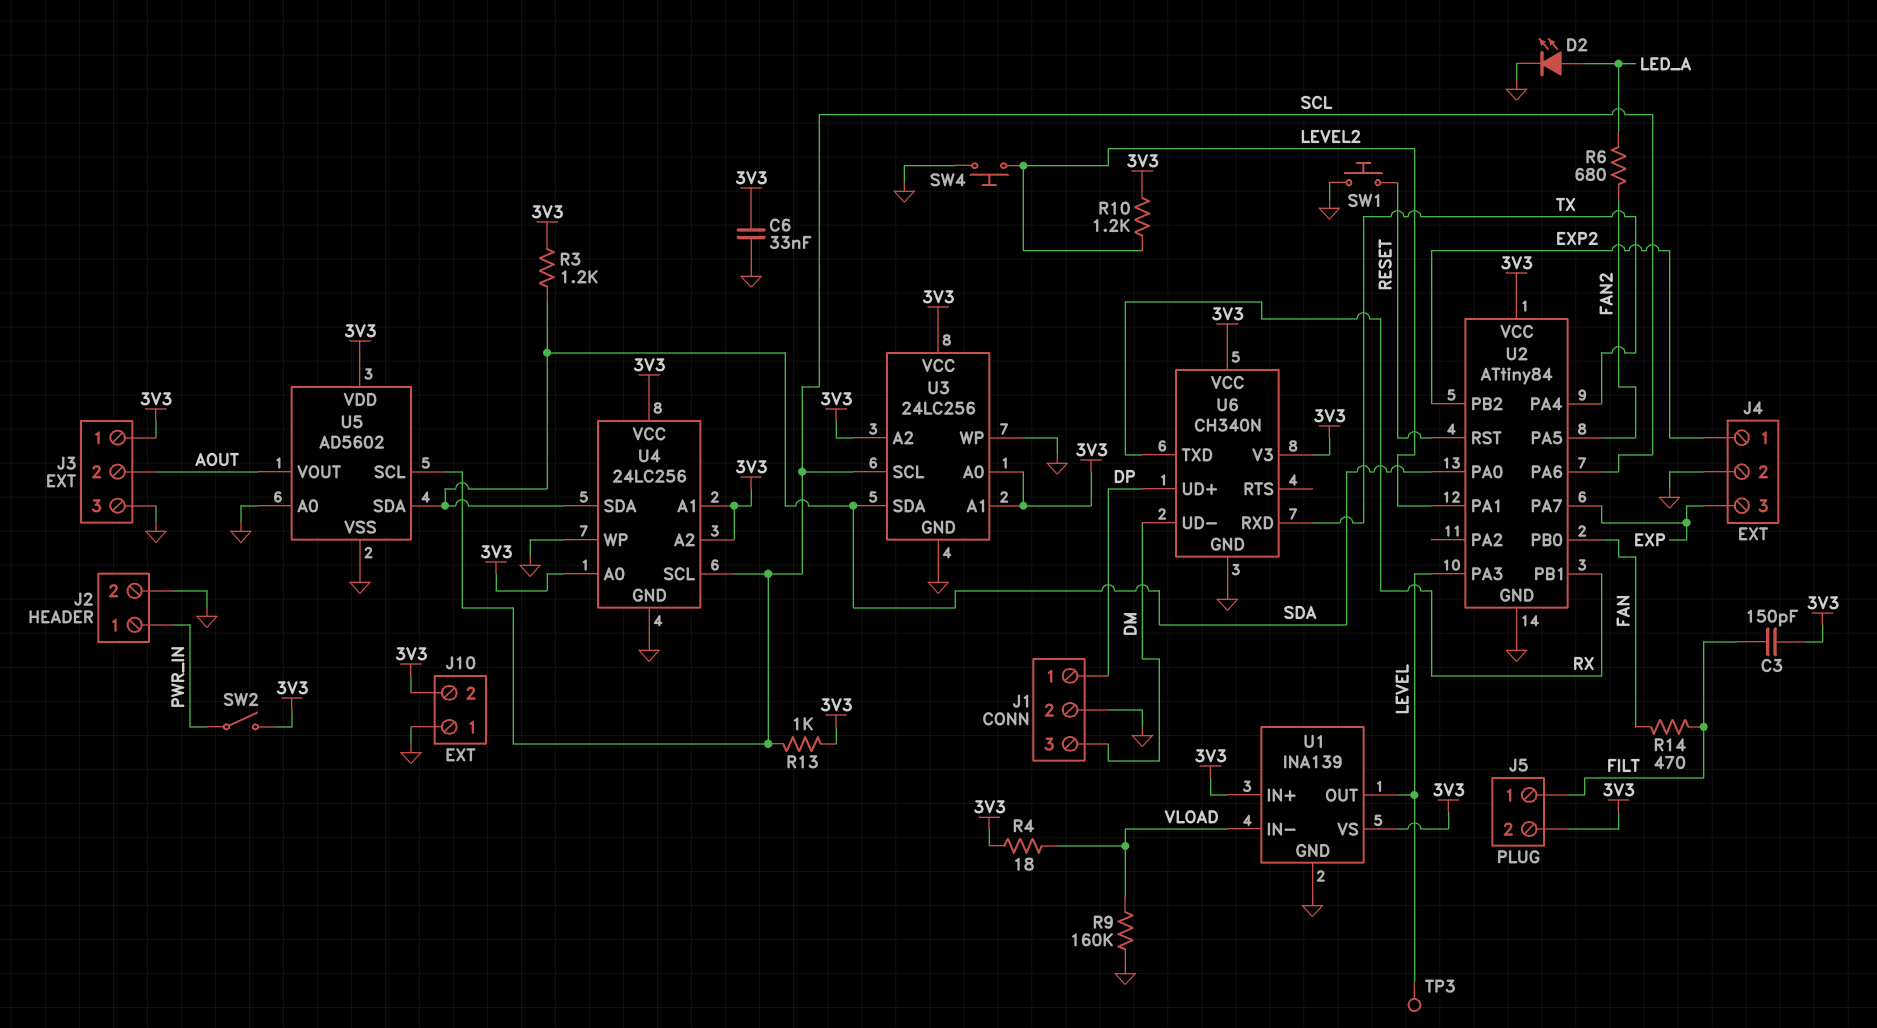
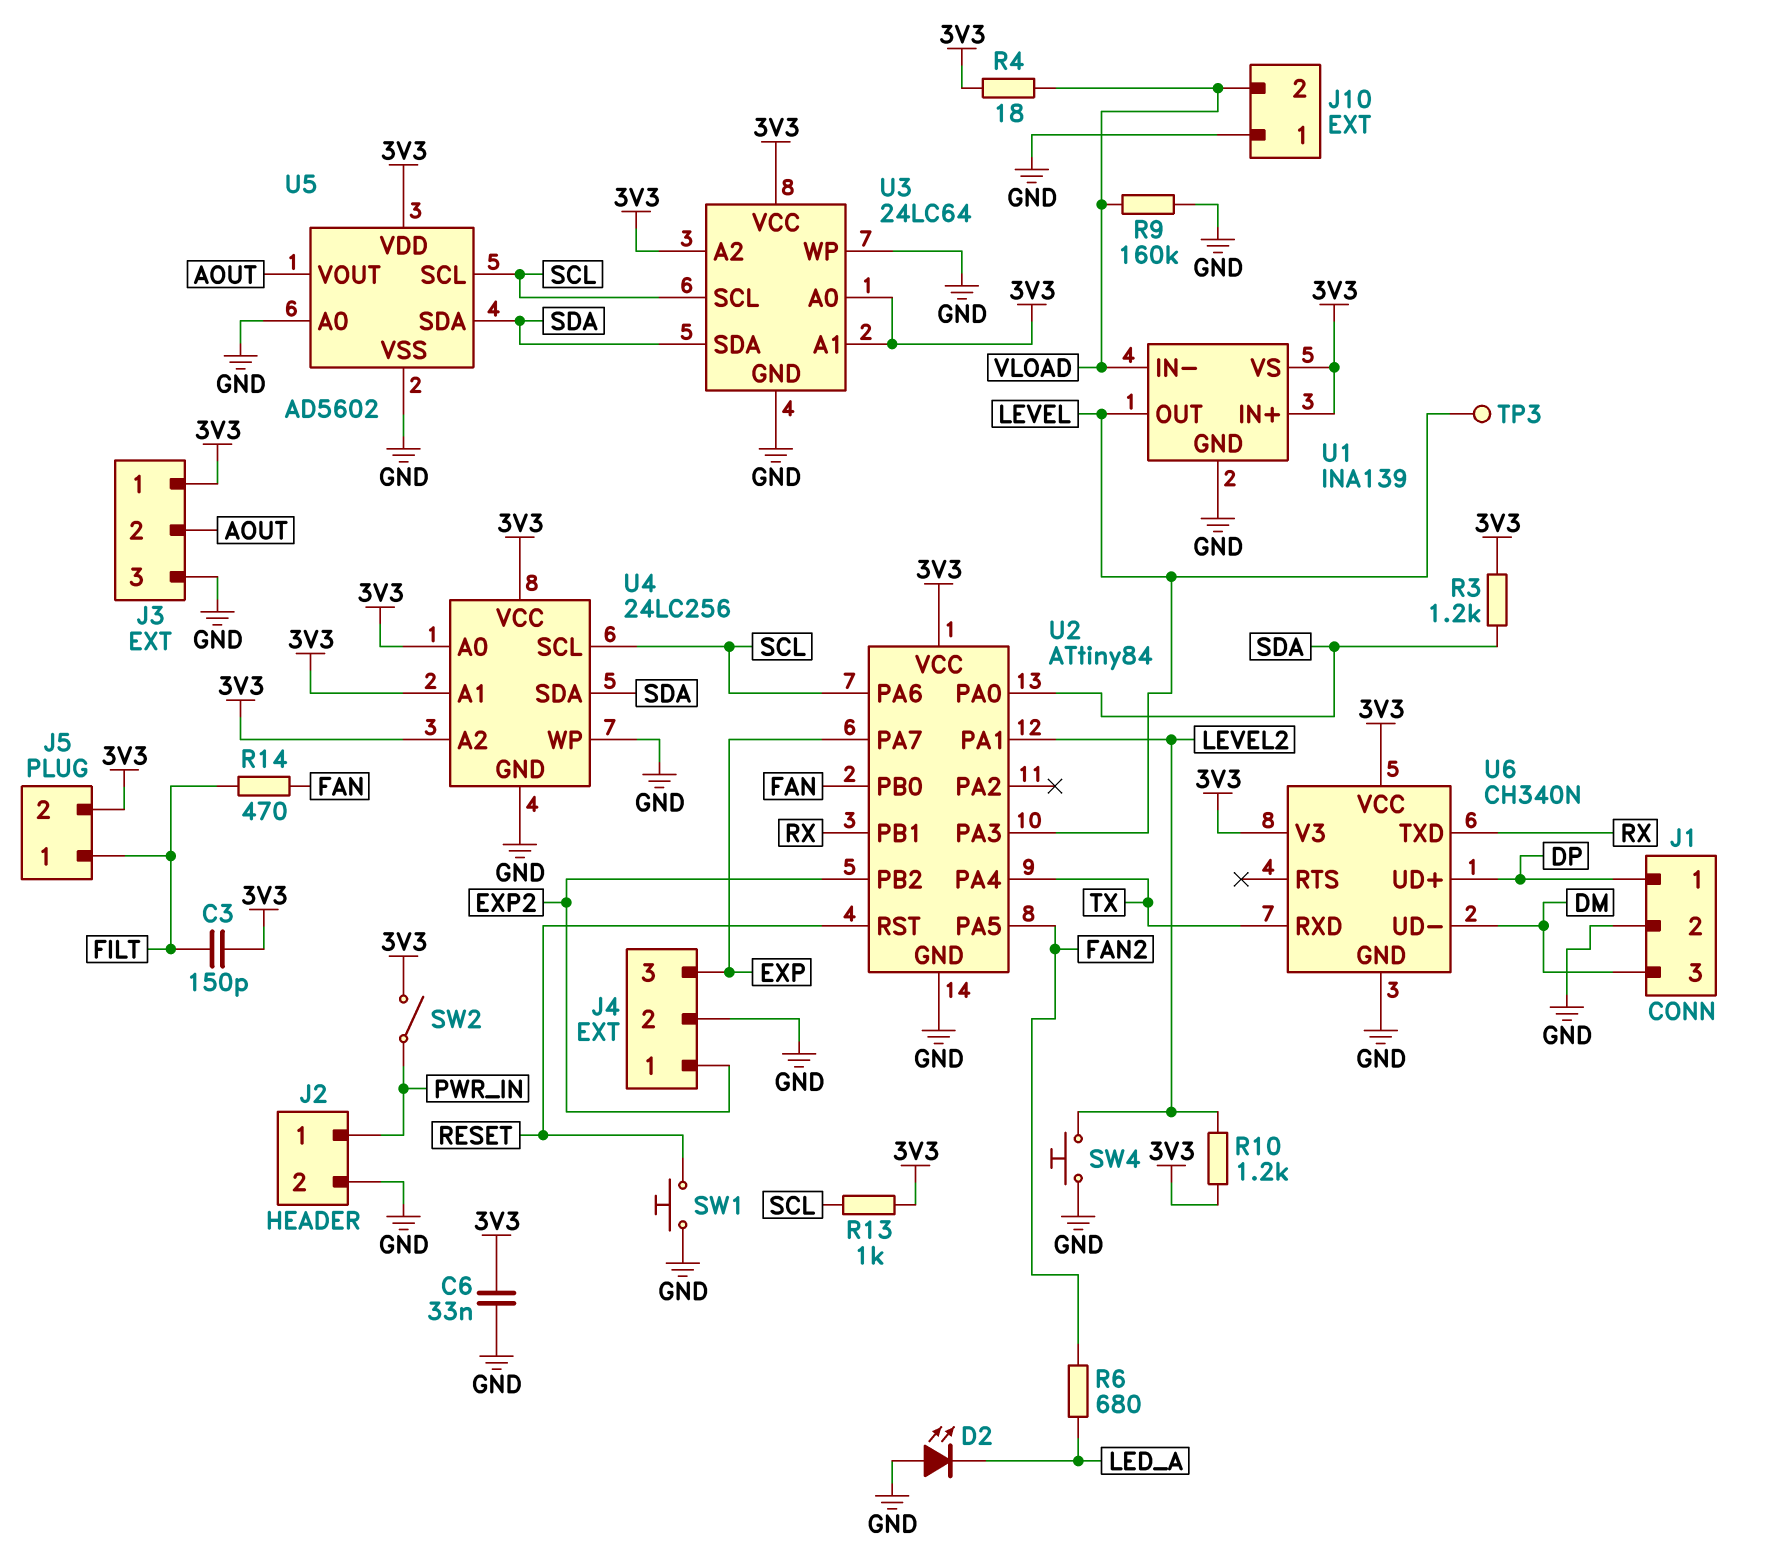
D2: LED (A LED_A, K GND) -> LED (A GND, K LED_A)
J10 pin 2: 3V3 -> VLOAD
U3: 24LC256 -> 24LC64

